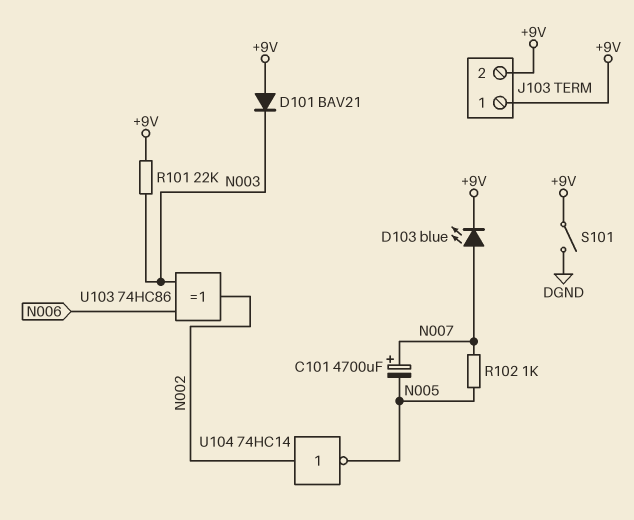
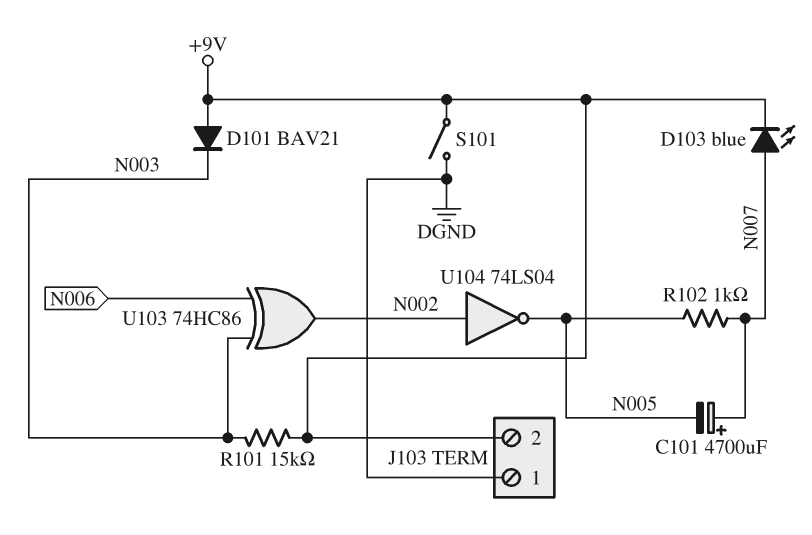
J103 pin 1: +9V -> DGND
R101: 22k (+9V, N003) -> 15k (+9V, N003)
U104: NOT 74HC14 (in N002, out N005) -> NOT 74LS04 (in N002, out N005)

